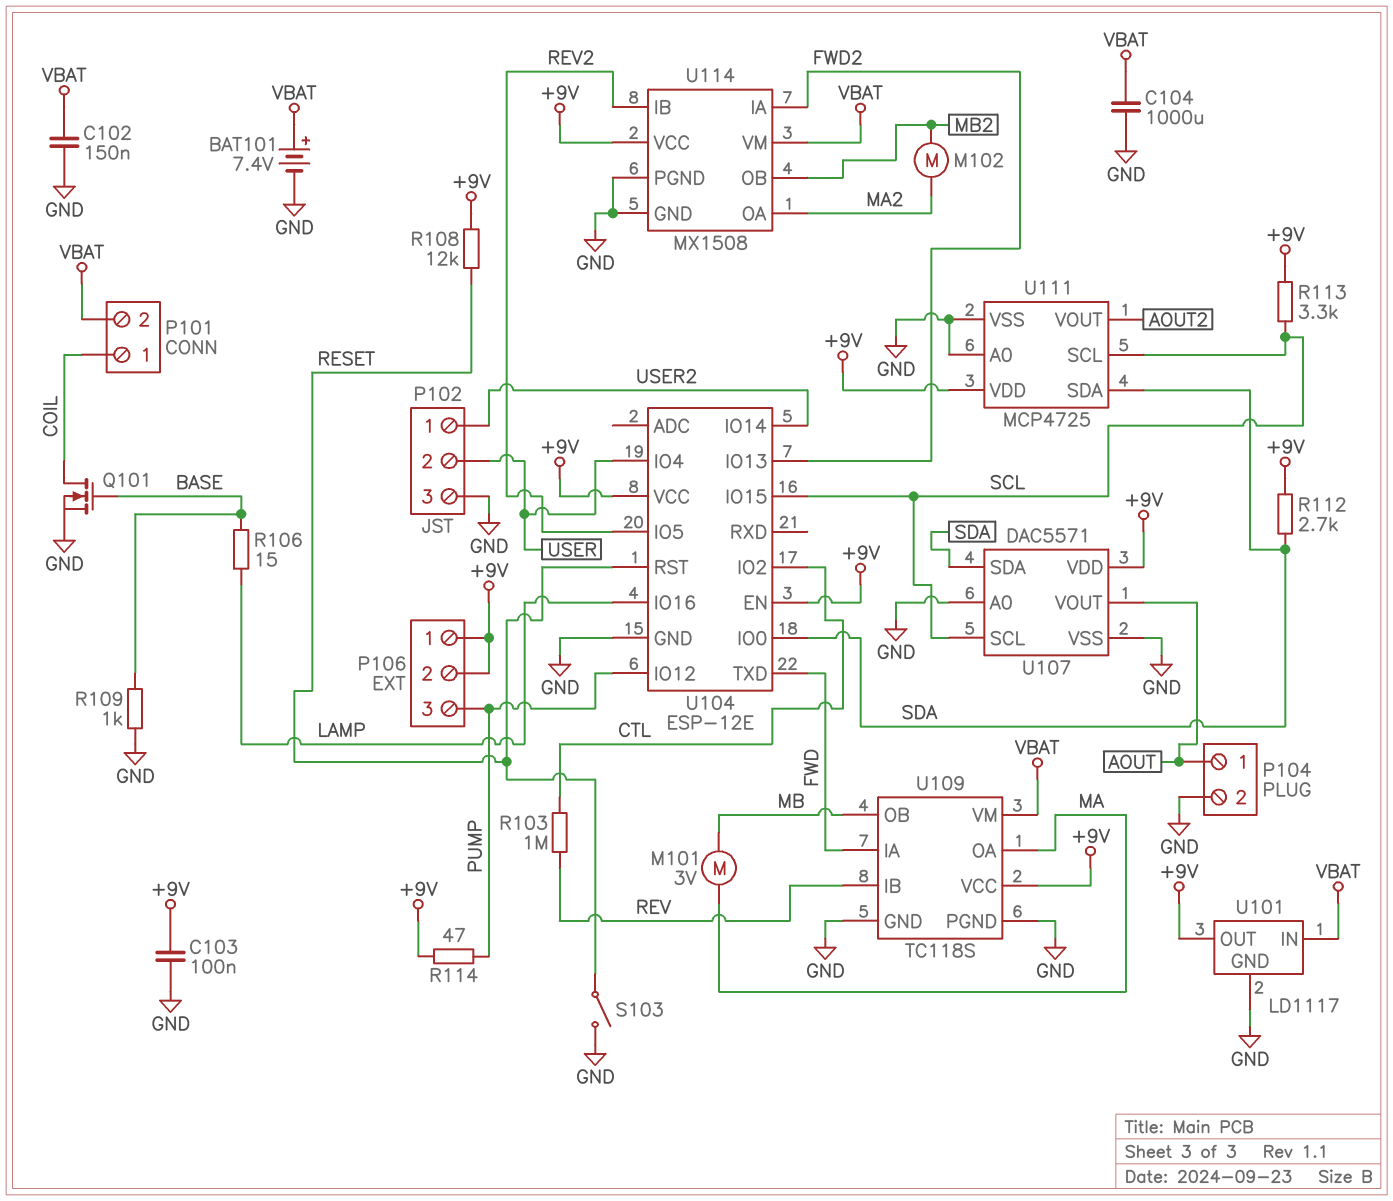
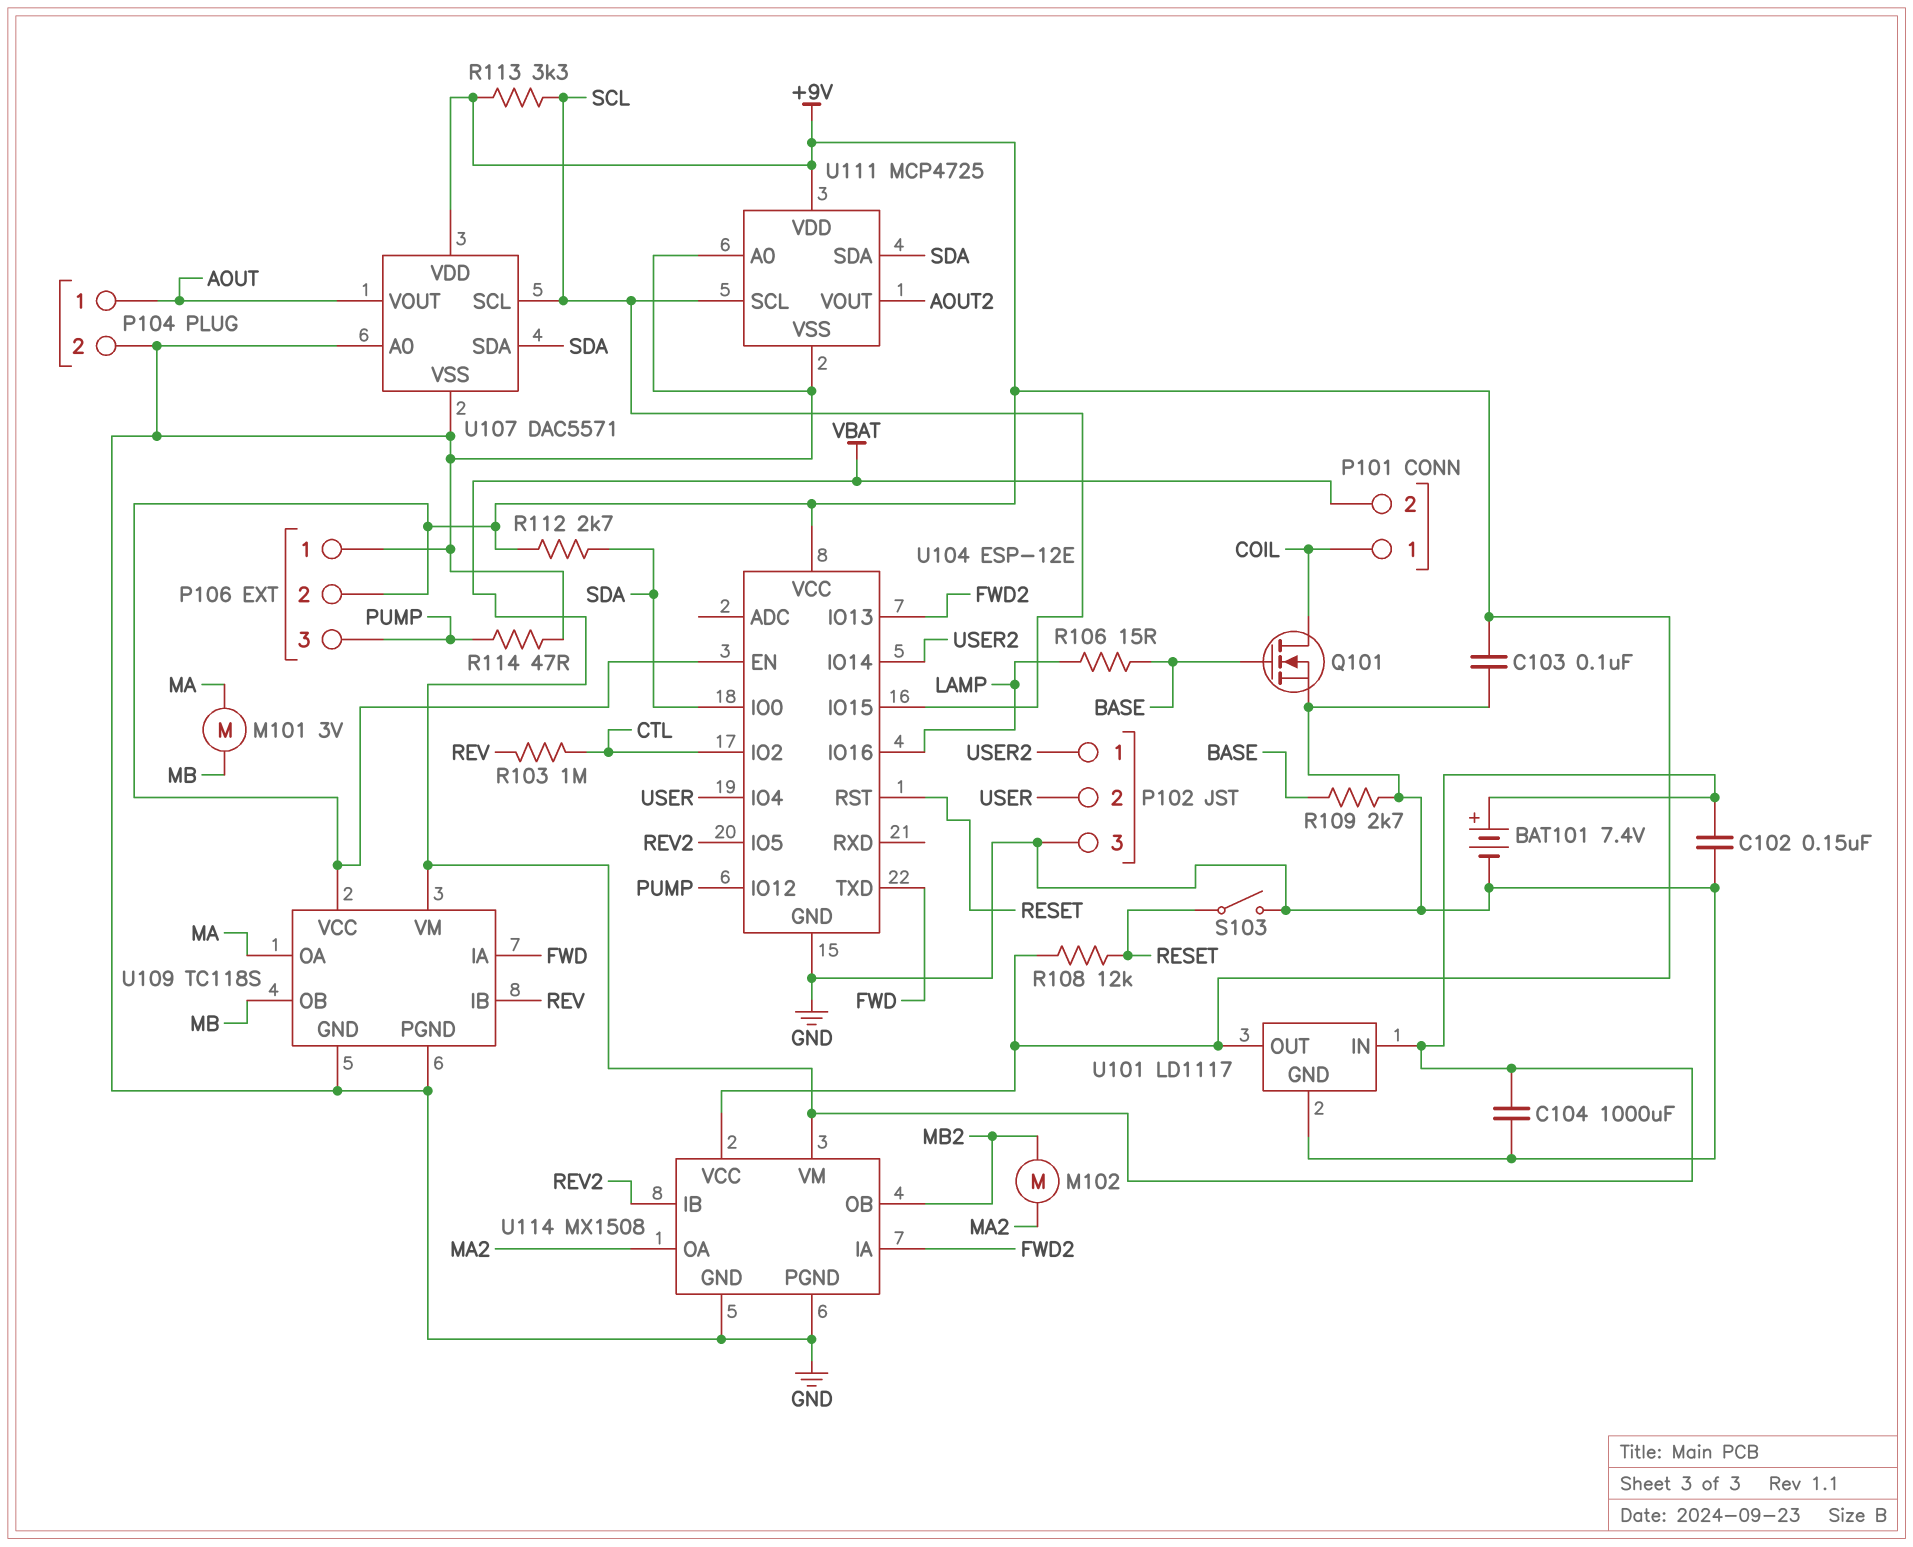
P106 pin 1: +9V -> GND
R109: 1k (BASE, GND) -> 2.7k (BASE, GND)
R114: 47 (+9V, PUMP) -> 47 (GND, PUMP)

